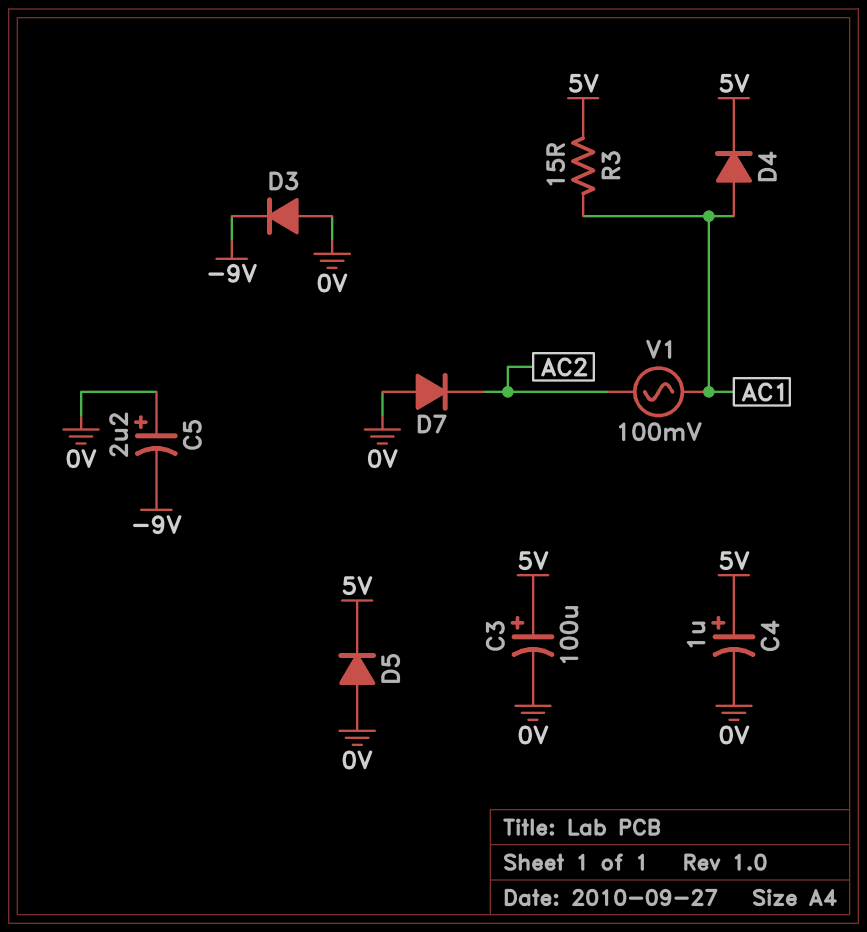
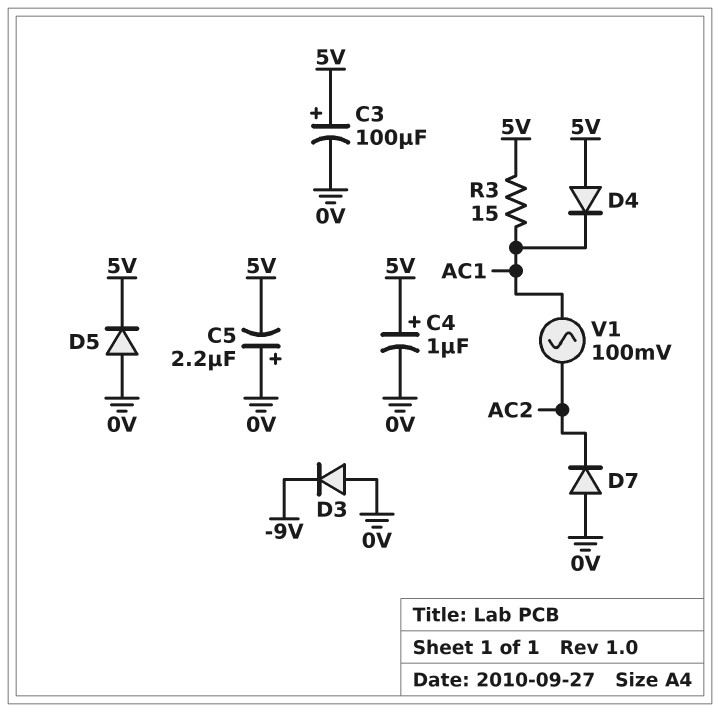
C5: 2.2uF (plus 0V, minus -9V) -> 2.2uF (plus 0V, minus 5V)
D4: diode (A AC1, K 5V) -> diode (A 5V, K AC1)

